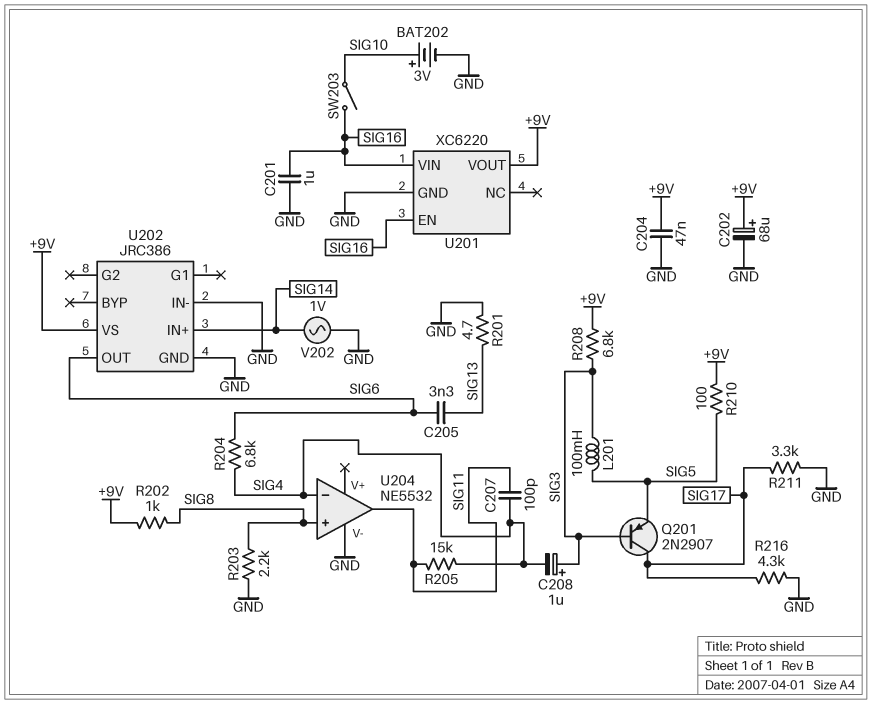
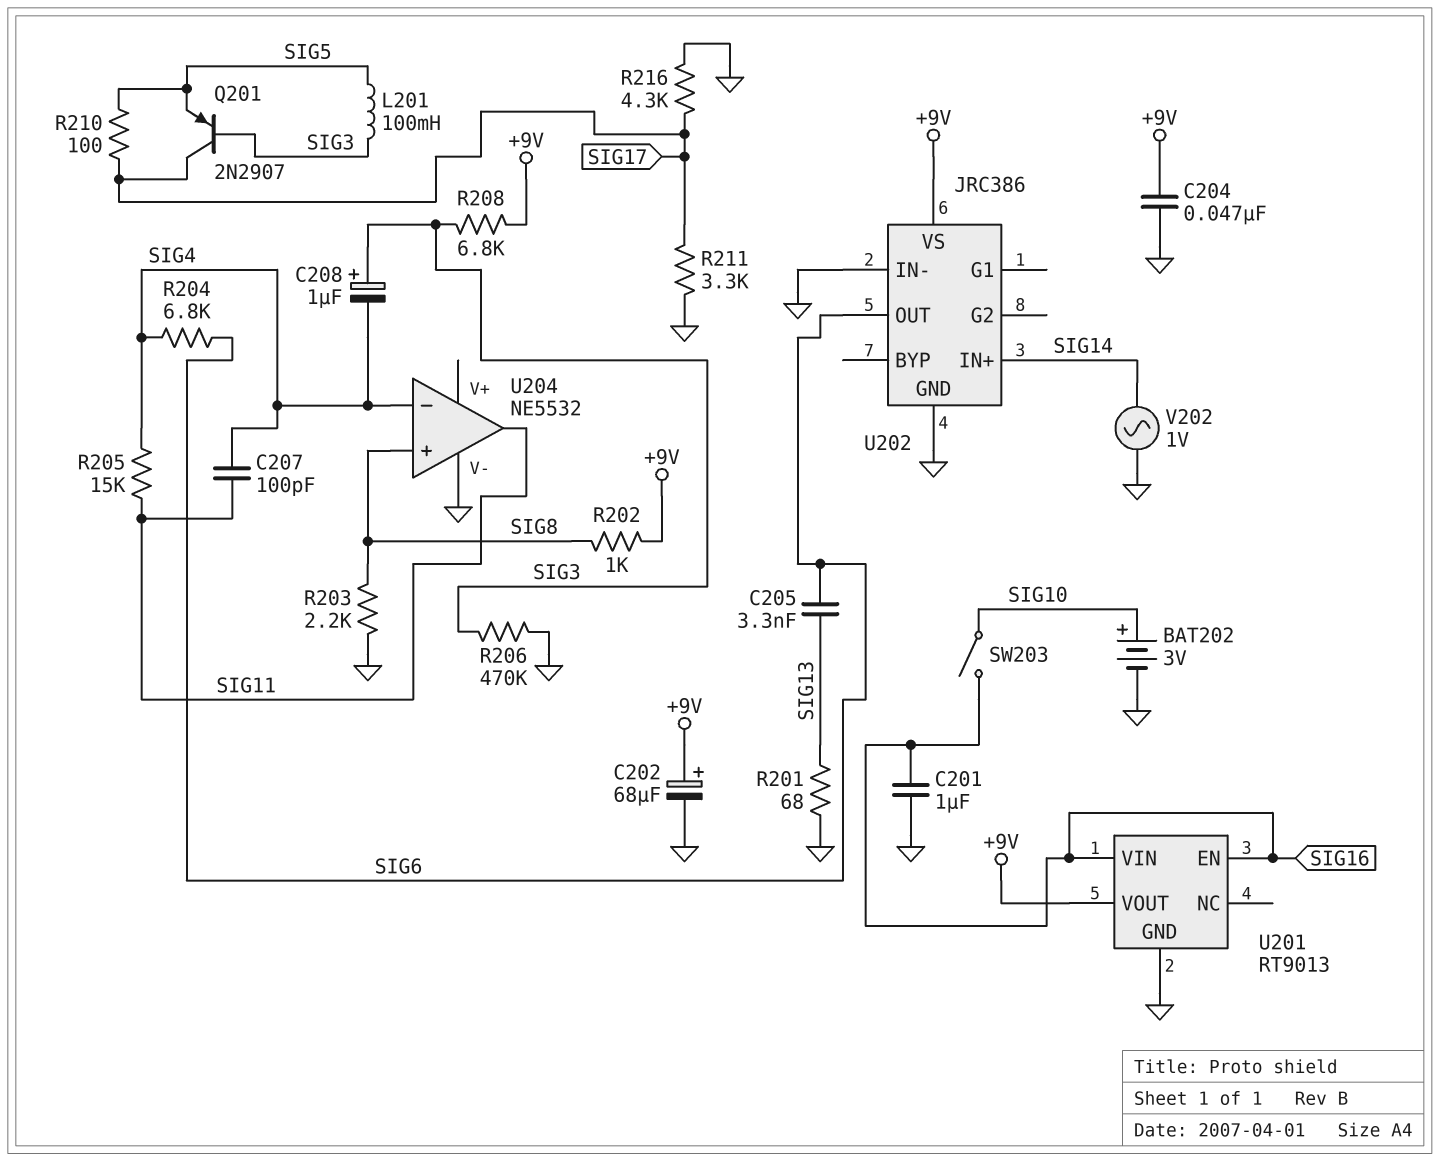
R201: 4.7 (GND, SIG13) -> 68 (GND, SIG13)
R206: none -> 470k (GND, SIG3)
R210: 100 (+9V, SIG5) -> 100 (SIG5, SIG17)
U201: XC6220 -> RT9013

